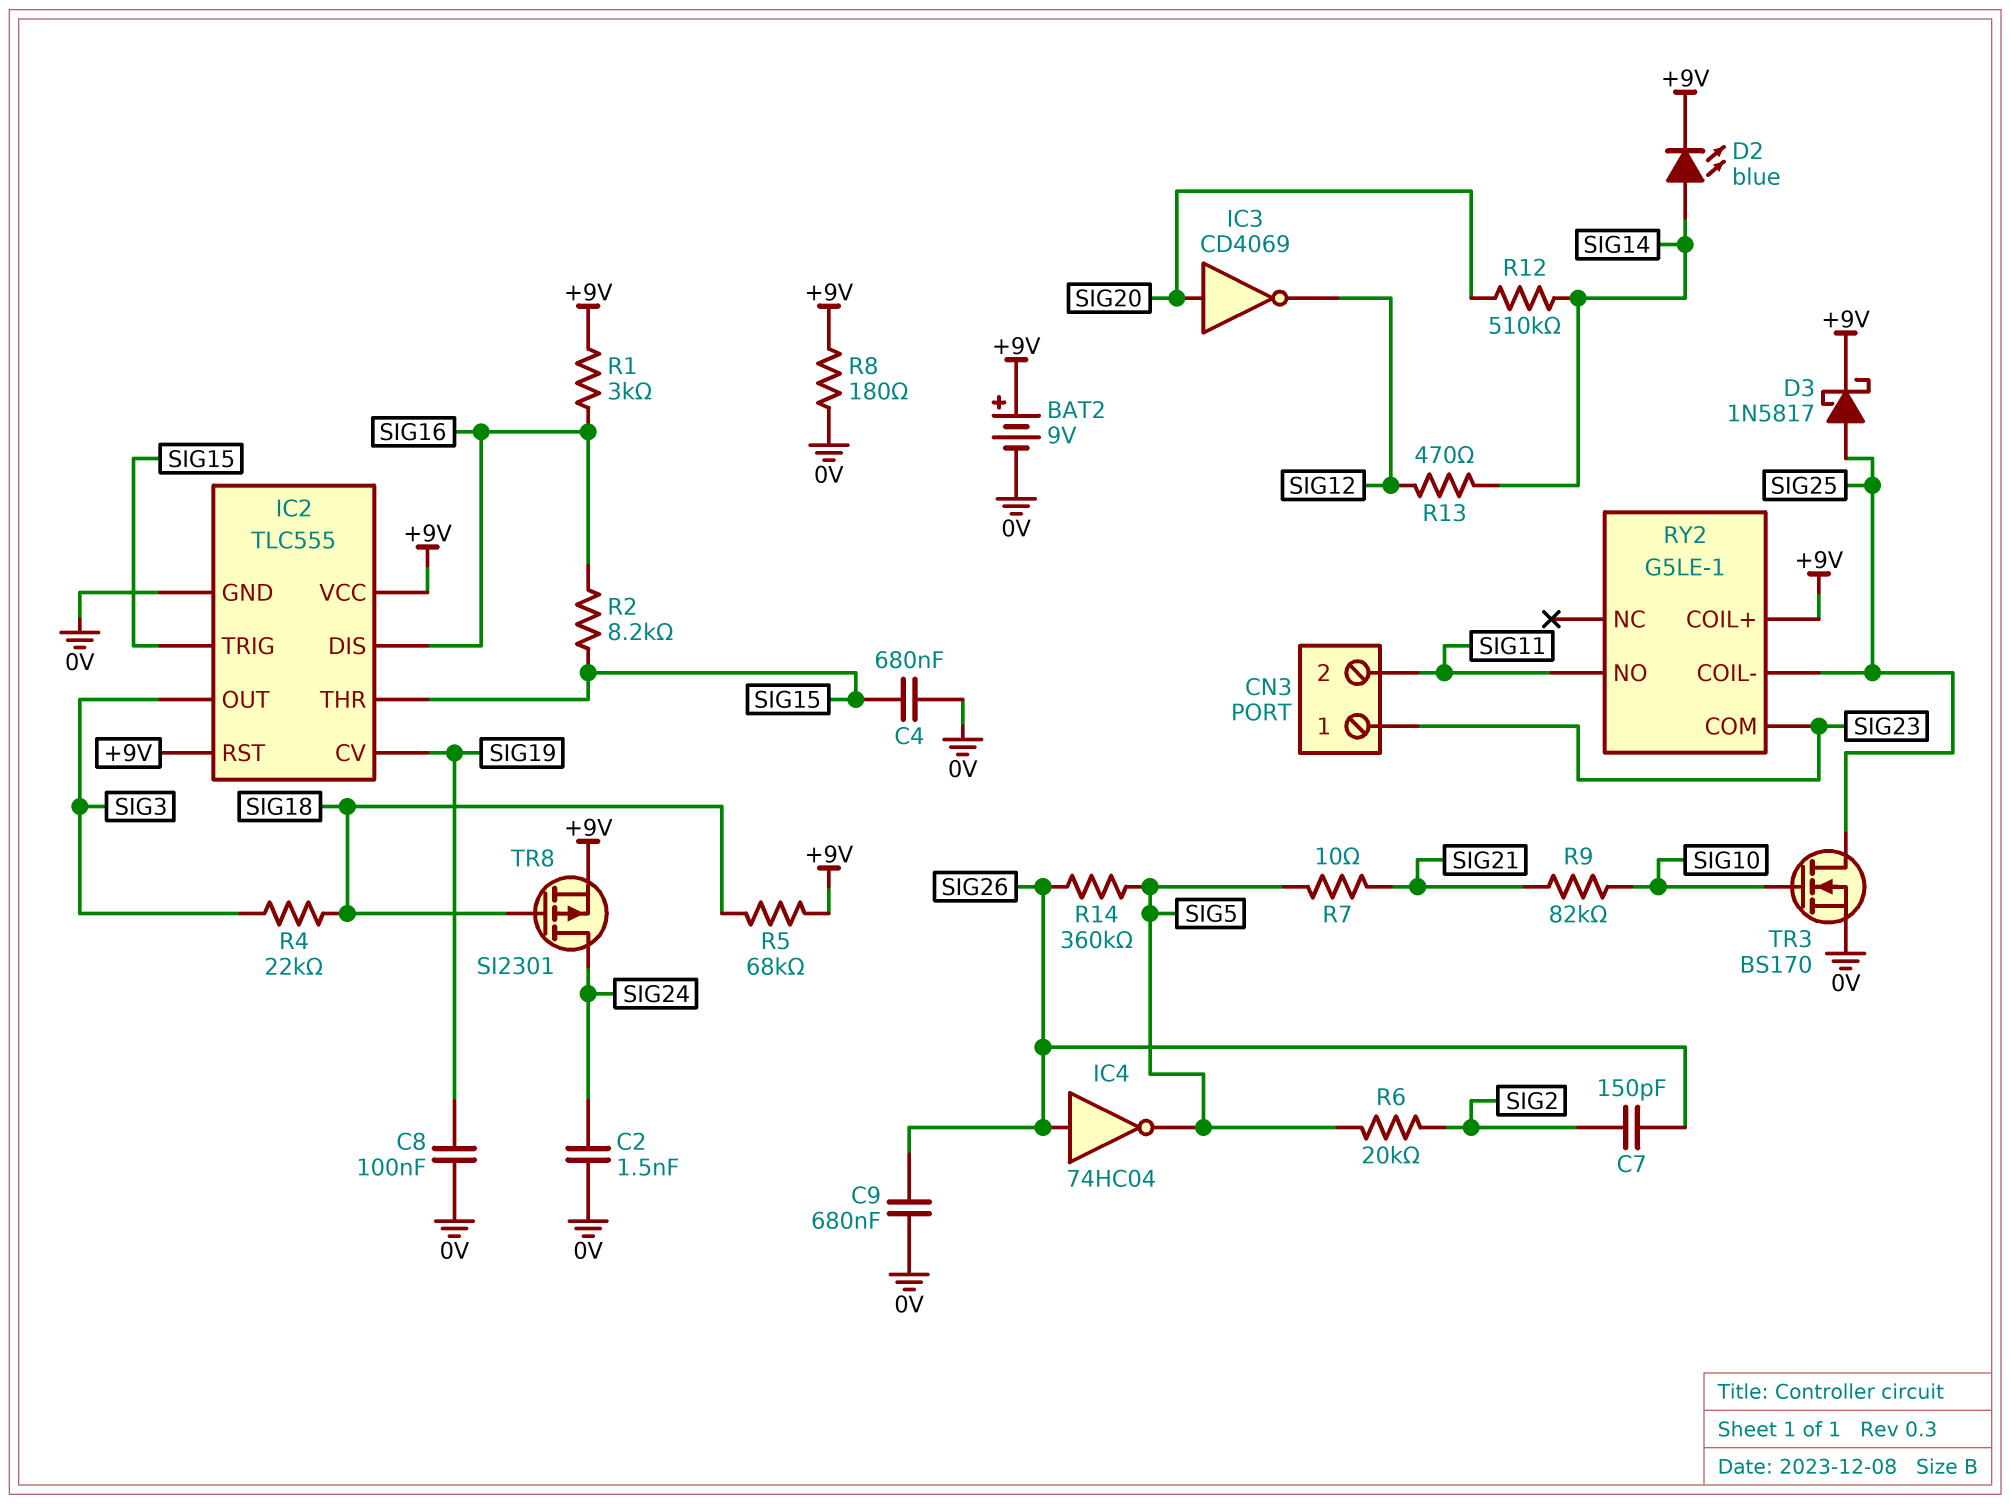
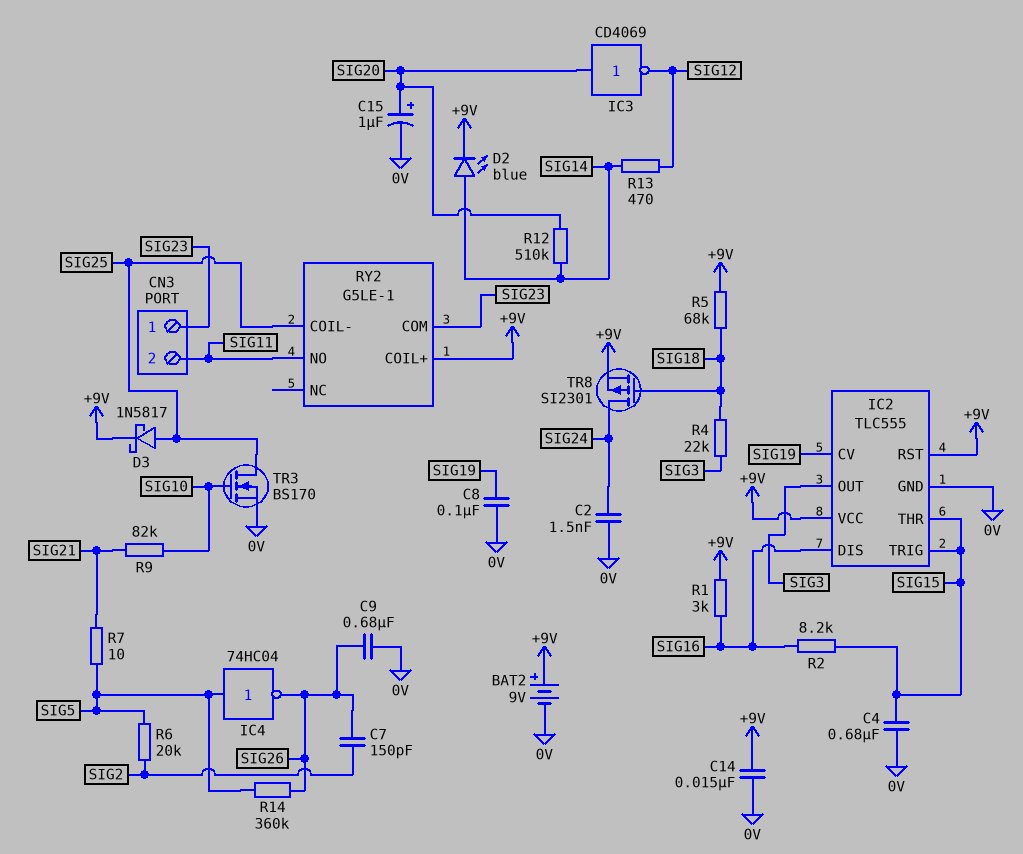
C14: none -> 15nF (+9V, 0V)
C15: none -> 1uF (plus SIG20, minus 0V)
IC4: NOT 74HC04 (in SIG26, out SIG5) -> NOT 74HC04 (in SIG5, out SIG26)
R8: 180 (+9V, 0V) -> none

